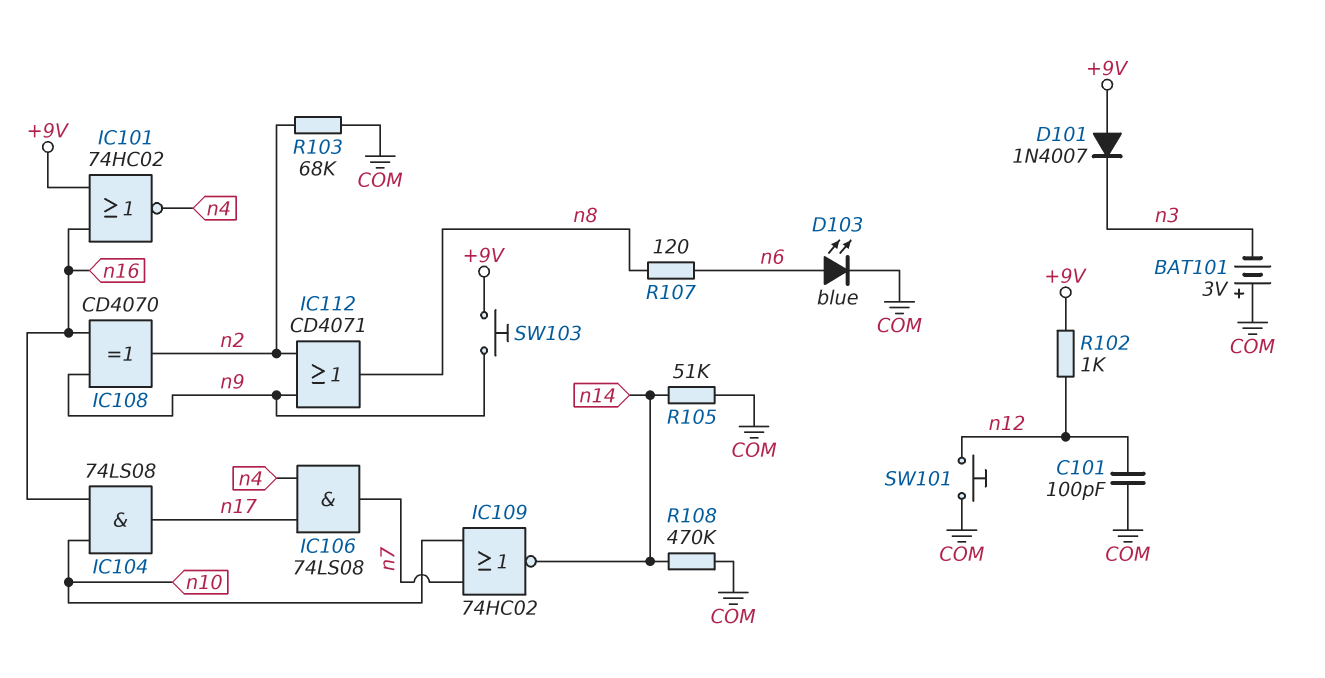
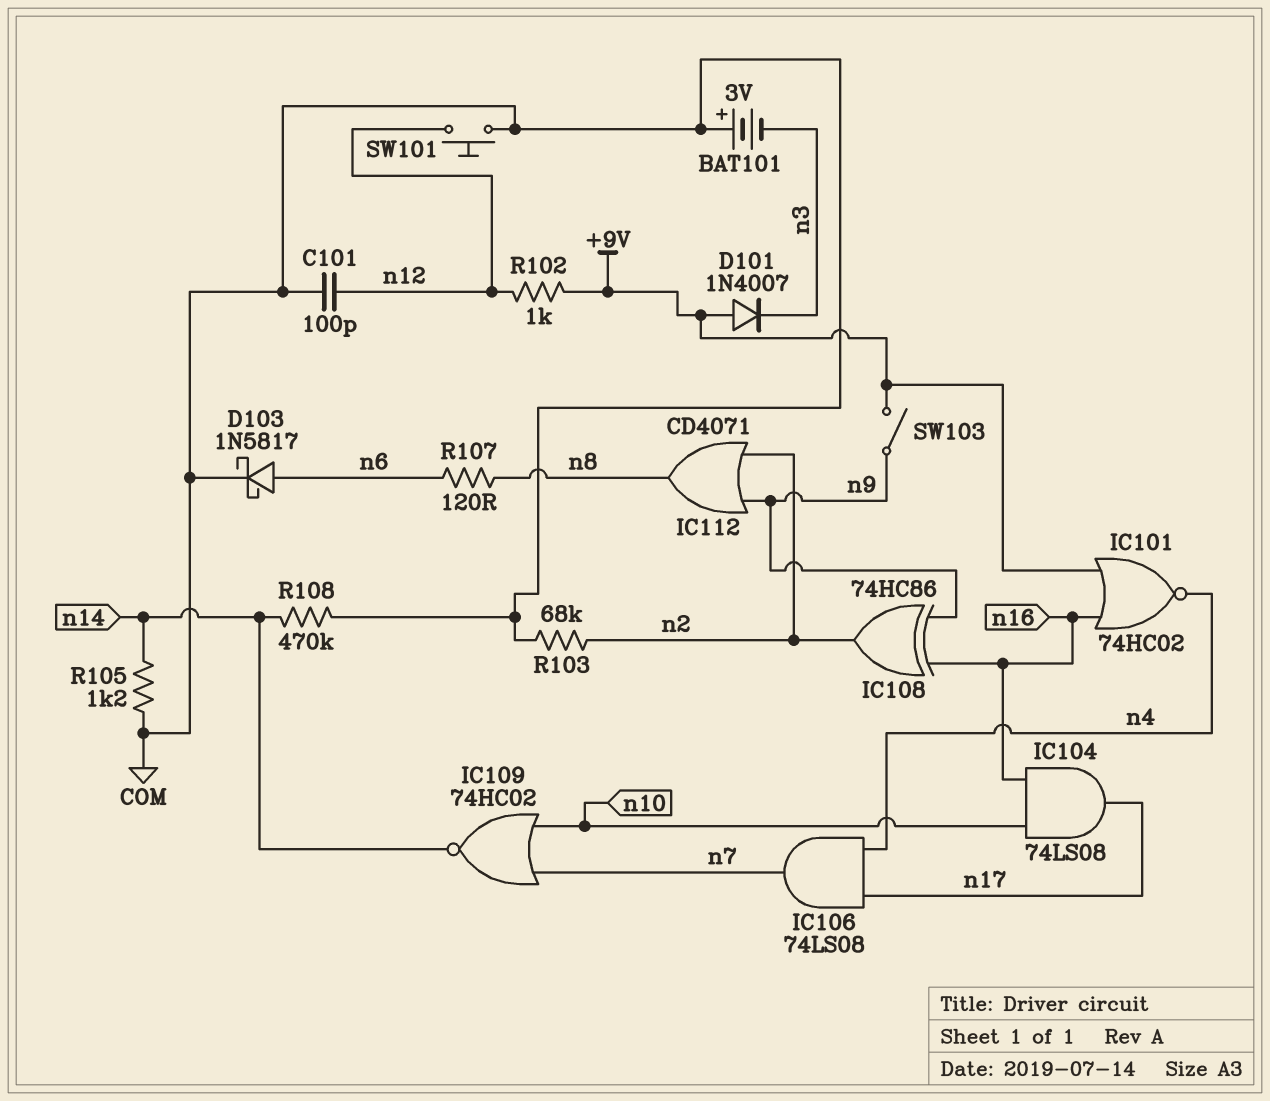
D103: LED blue (A n6, K COM) -> schottky 1N5817 (A n6, K COM)
IC108: XOR CD4070 (in n9, in n16, out n2) -> XOR 74HC86 (in n9, in n16, out n2)
R105: 51k (COM, n14) -> 1.2k (COM, n14)
SW103: button (+9V, n9) -> switch (+9V, n9)

